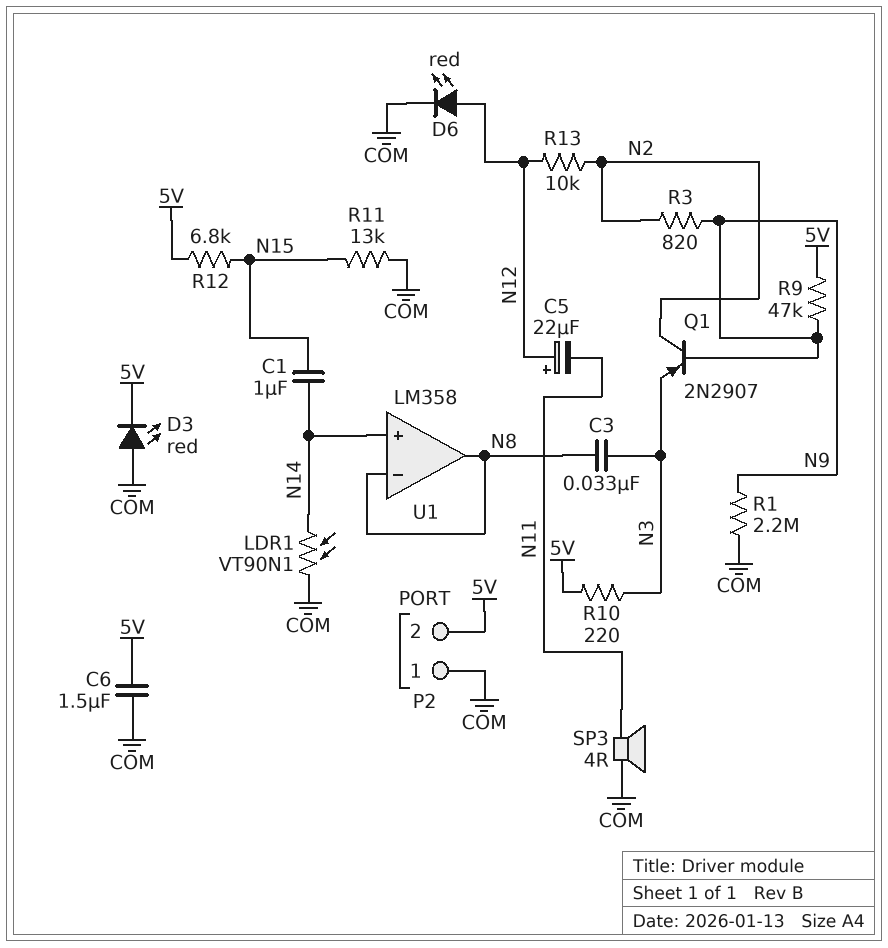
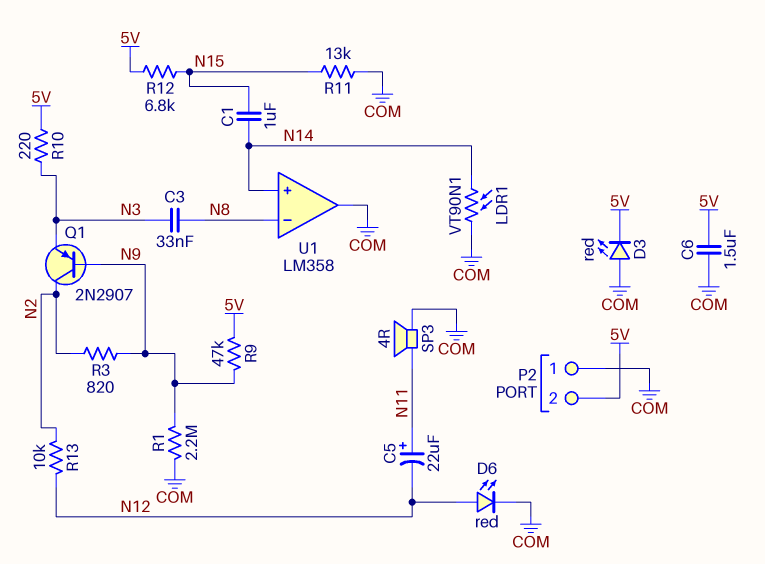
C5: 22uF (plus N12, minus N11) -> 22uF (plus N11, minus N12)
U1 pin out: N8 -> COM

